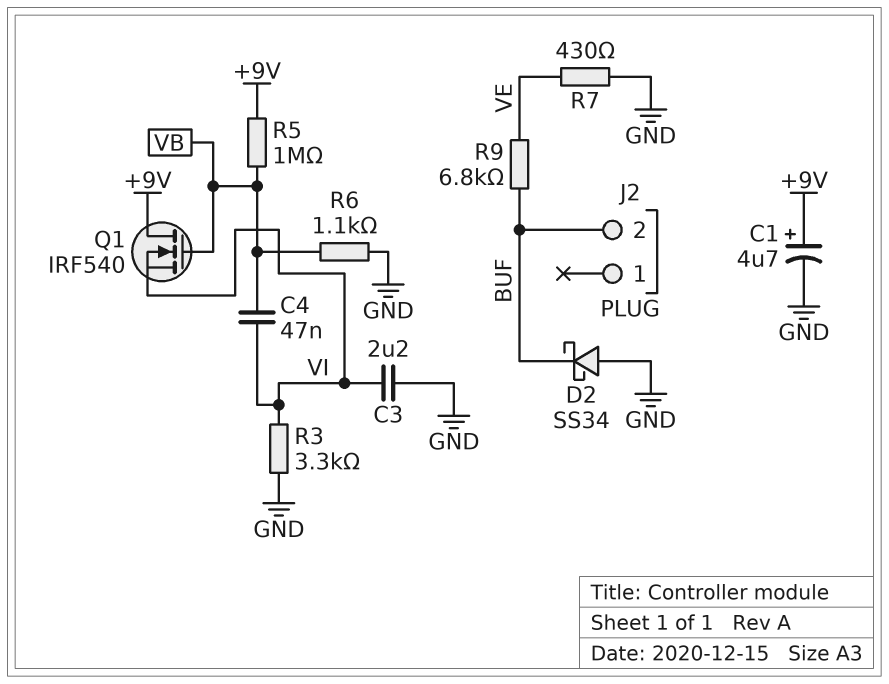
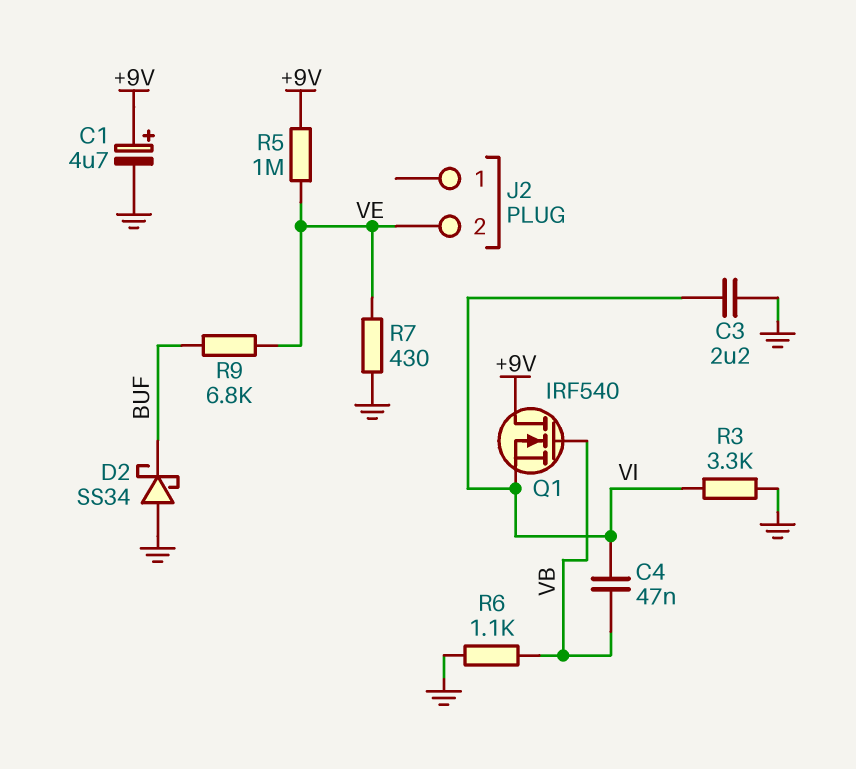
J2 pin 2: BUF -> VE
R5: 1M (+9V, VB) -> 1M (+9V, VE)

